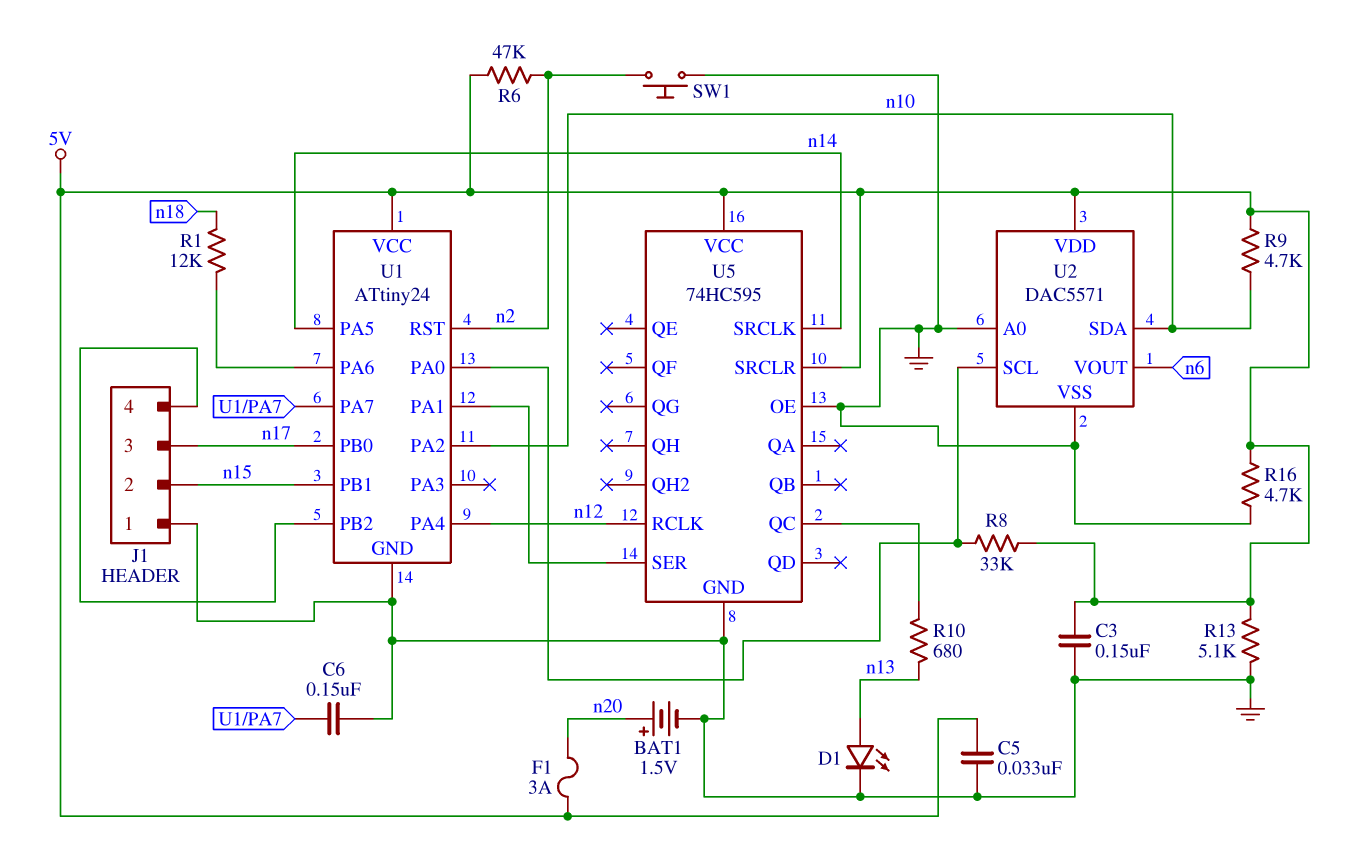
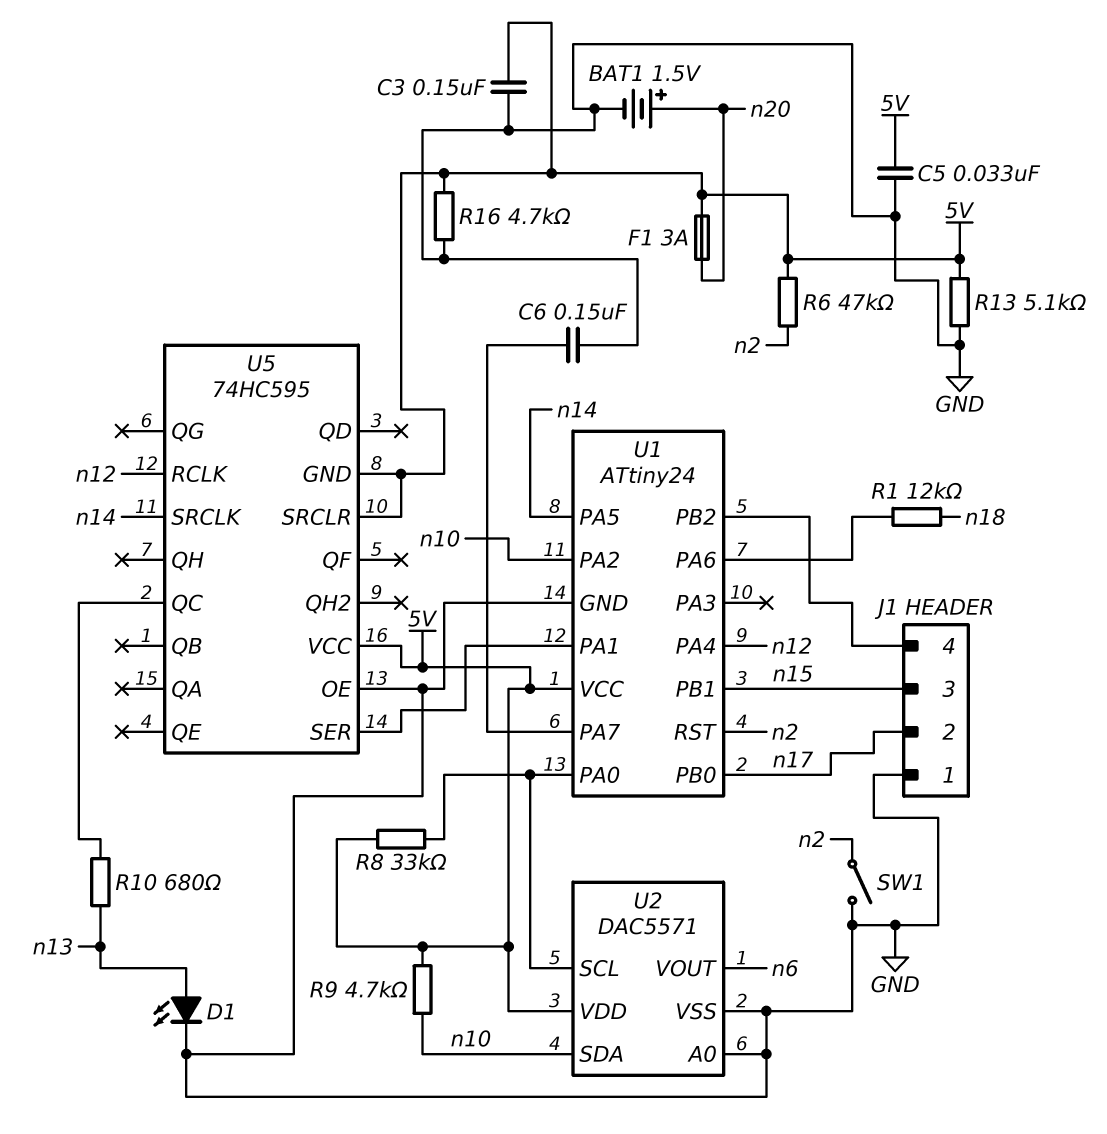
J1 pin 2: n15 -> n17
J1 pin 3: n17 -> n15
SW1: button (GND, n2) -> switch (GND, n2)
U5 pin GND: GND -> 5V

